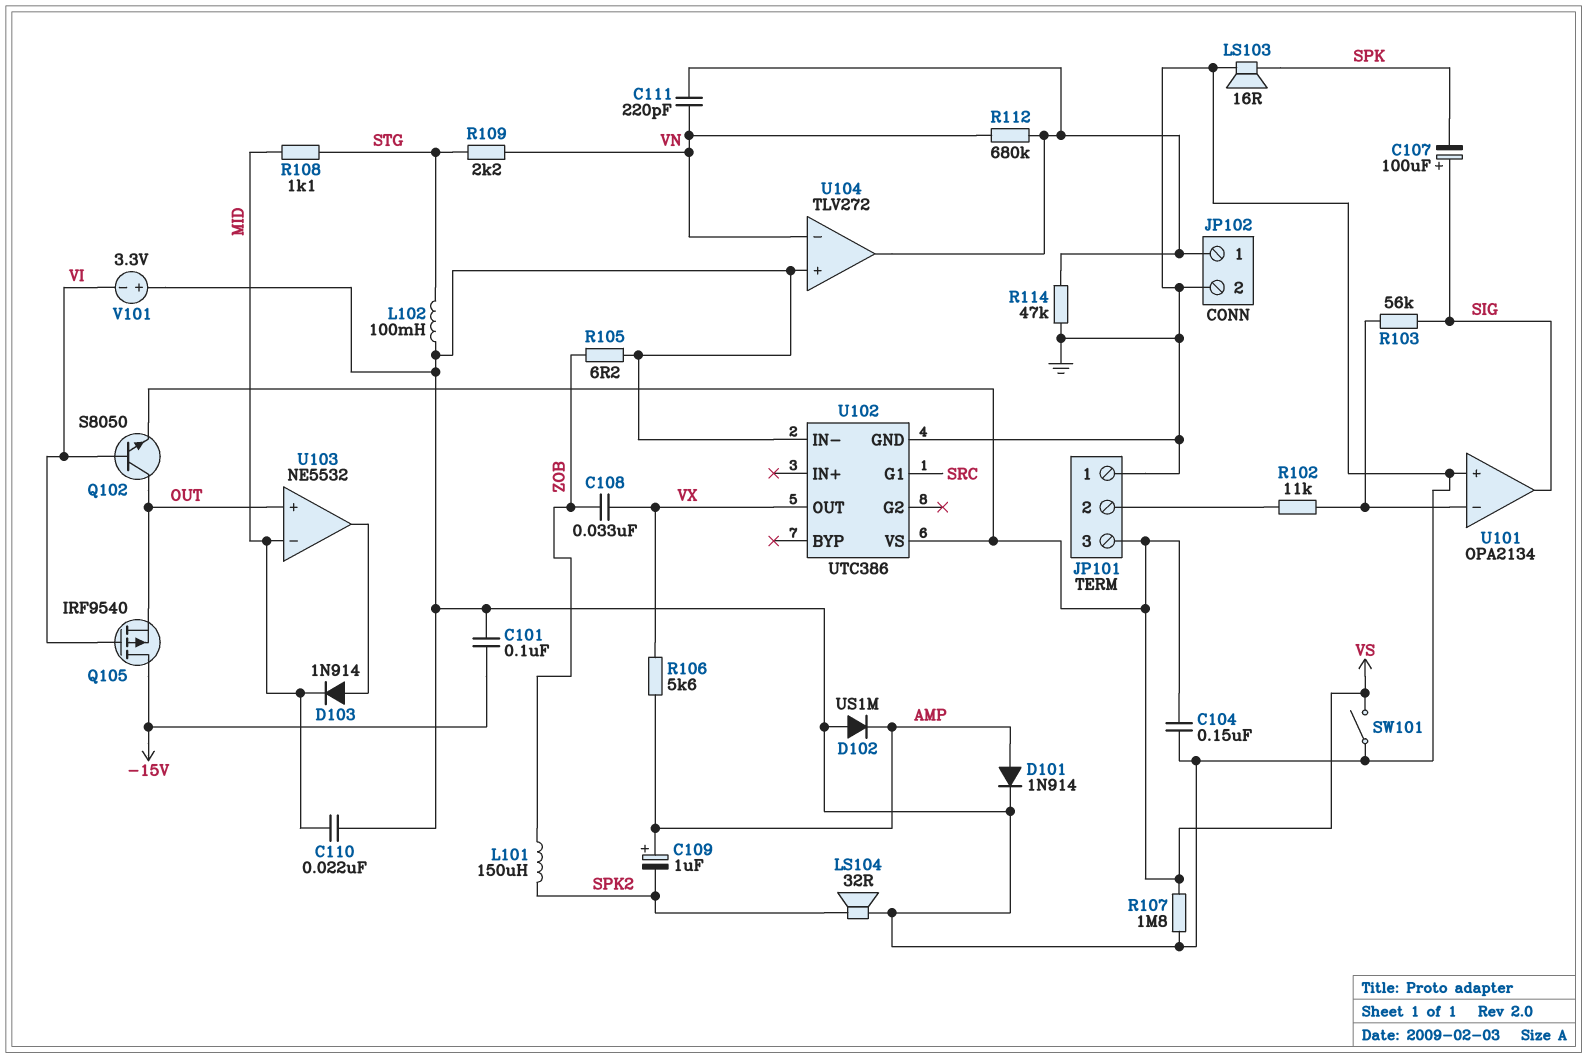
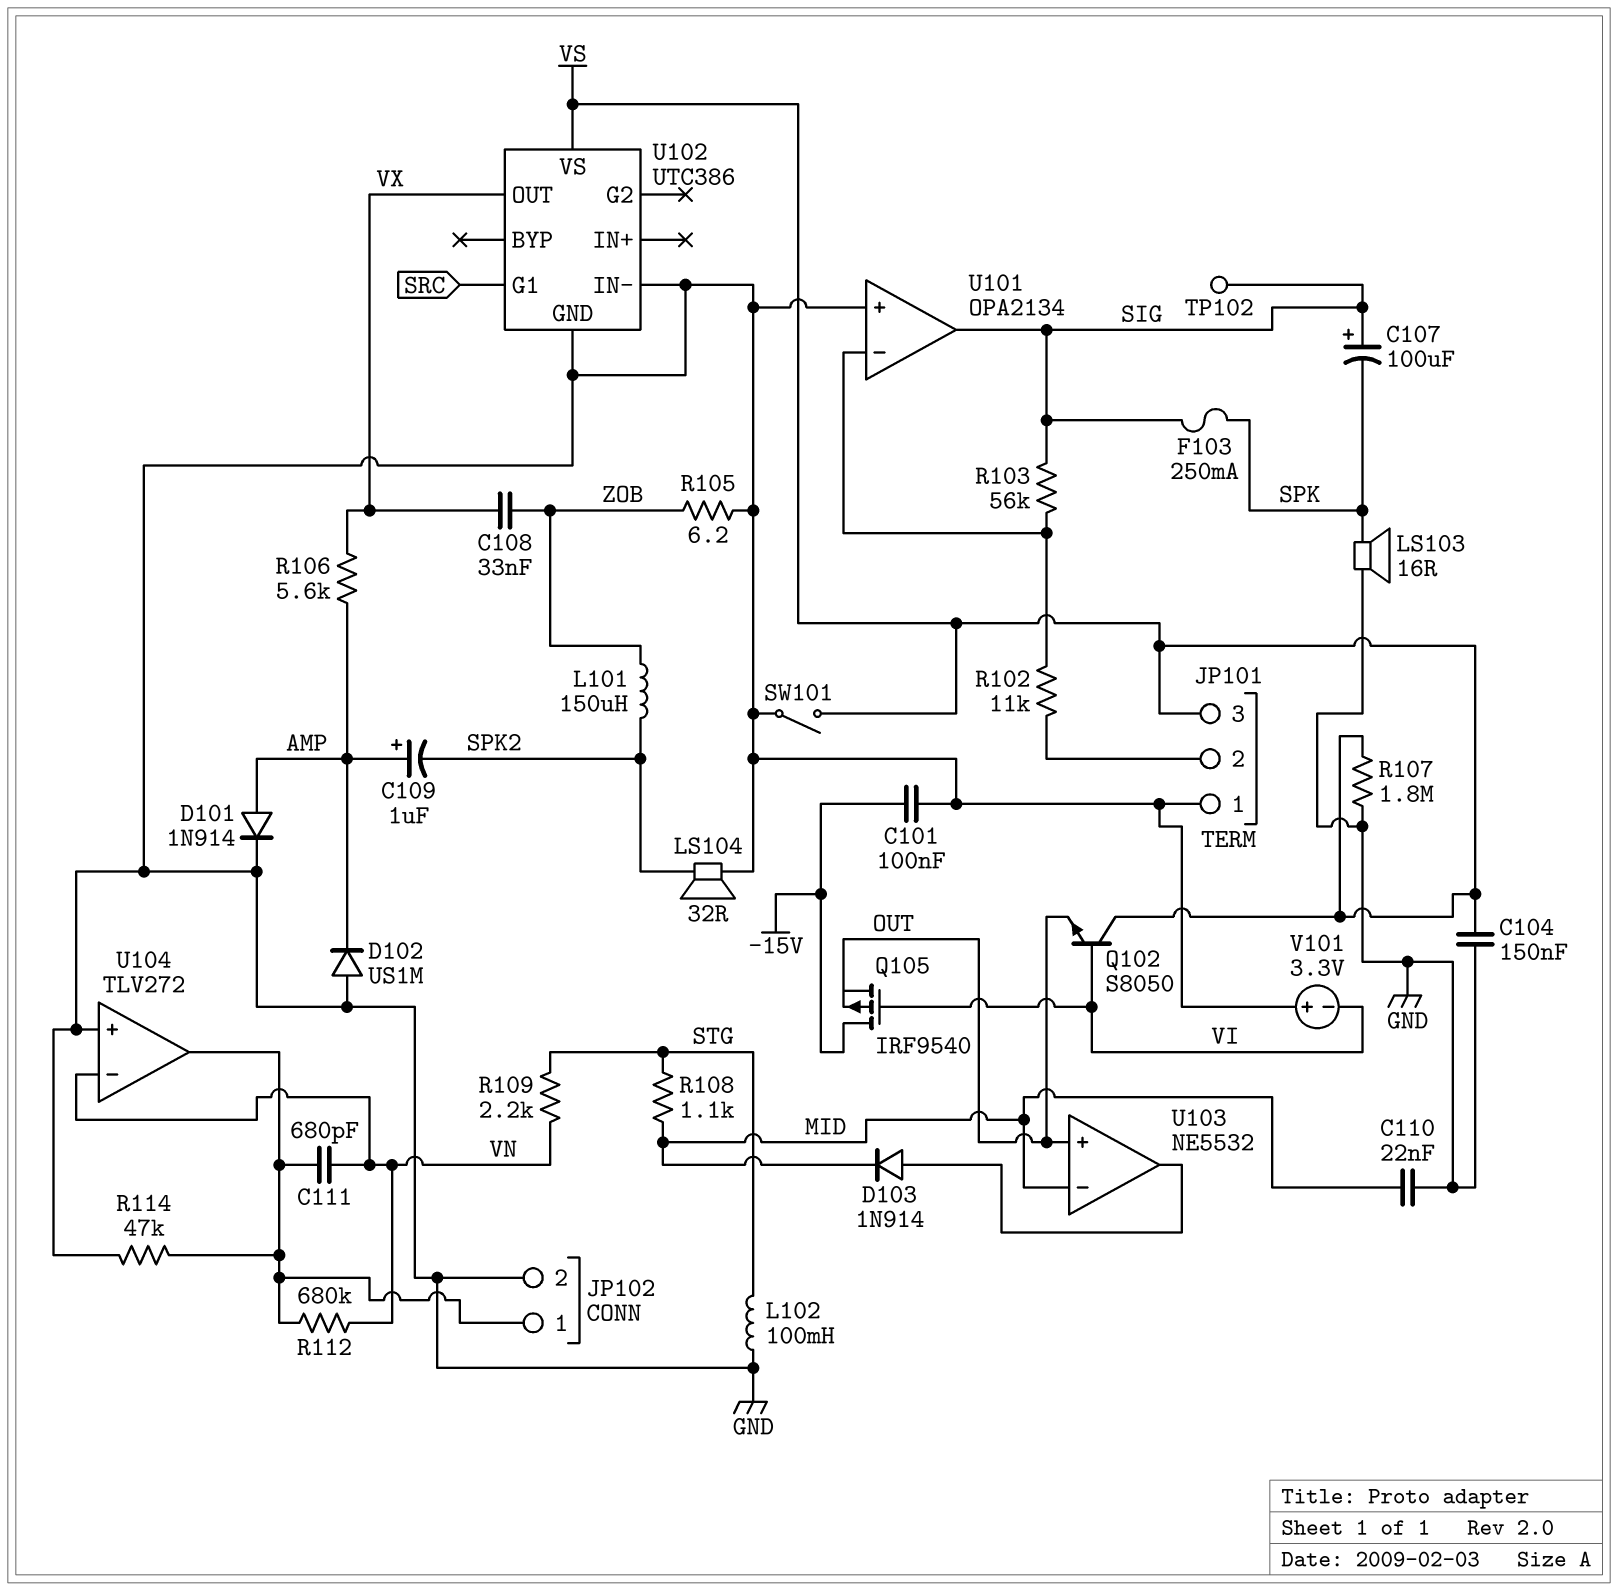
C111: 220pF (JP102/1, VN) -> 680pF (JP102/1, VN)
F103: none -> 250mA (SIG, SPK)
Q102: NPN S8050 (B VI, C OUT, E VS) -> NPN S8050 (B VI, C VS, E OUT)
TP102: none -> test point (SIG)

